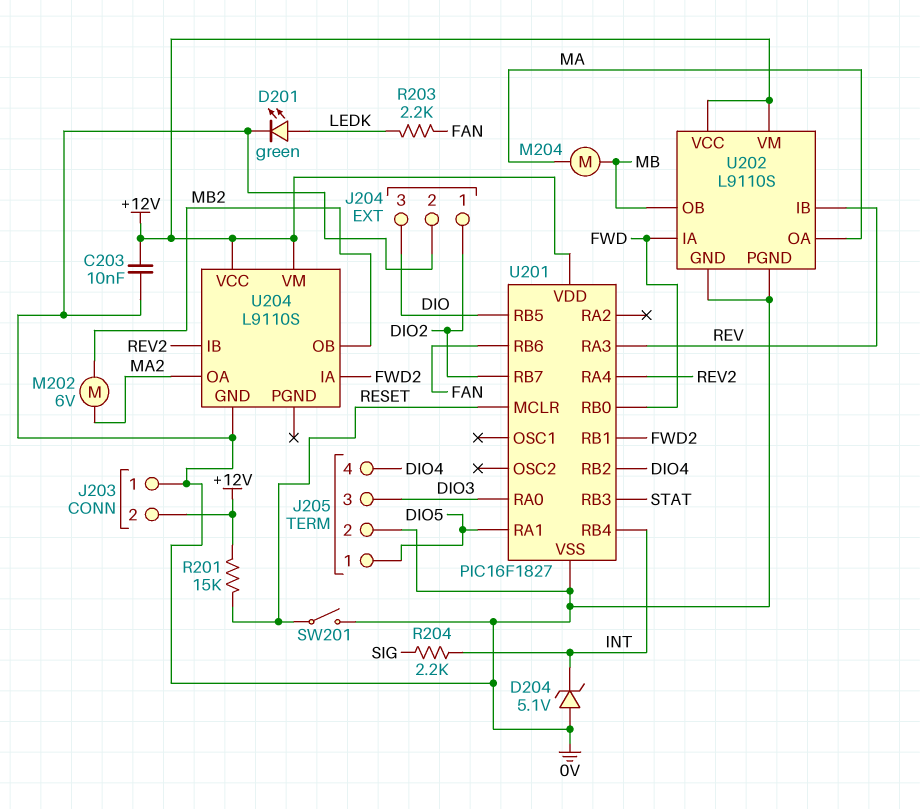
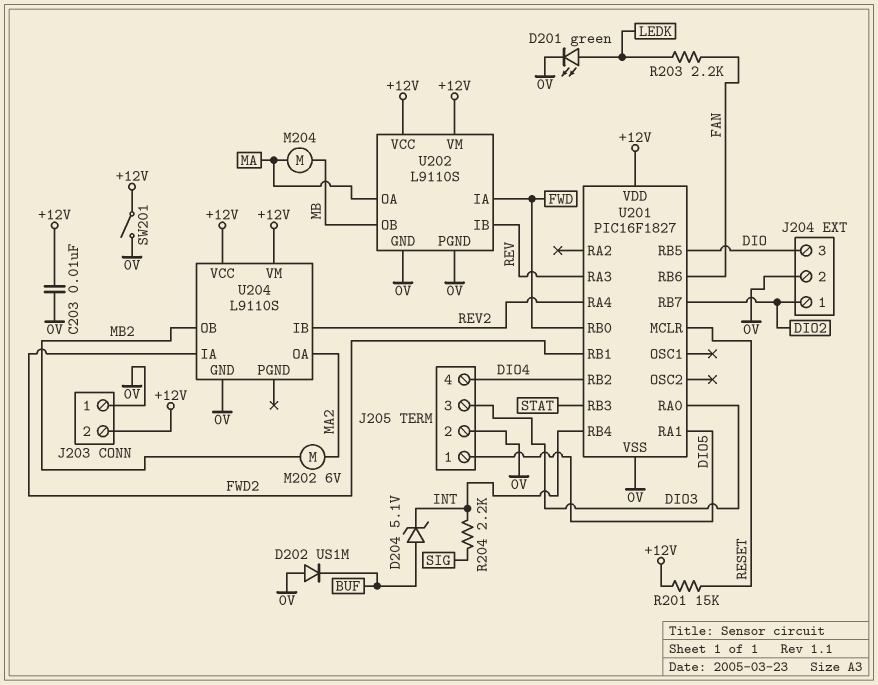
D202: none -> diode US1M (A 0V, K BUF)
D204: zener 5.1V (A 0V, K INT) -> zener 5.1V (A BUF, K INT)
SW201: switch (0V, RESET) -> switch (+12V, 0V)

